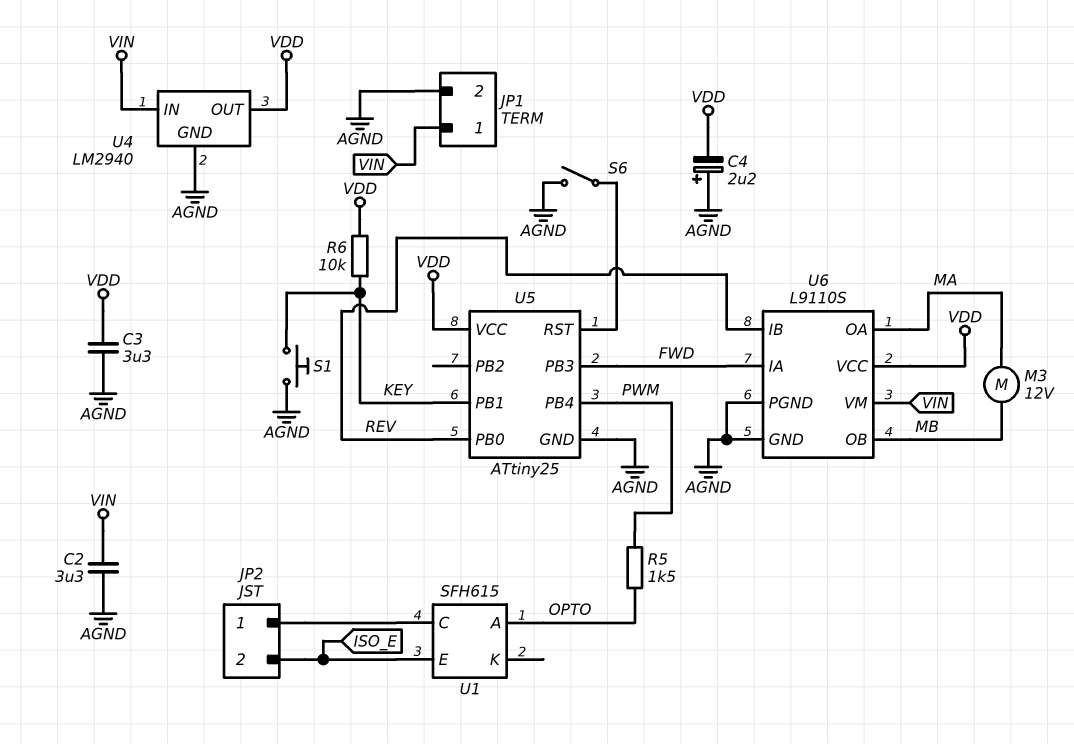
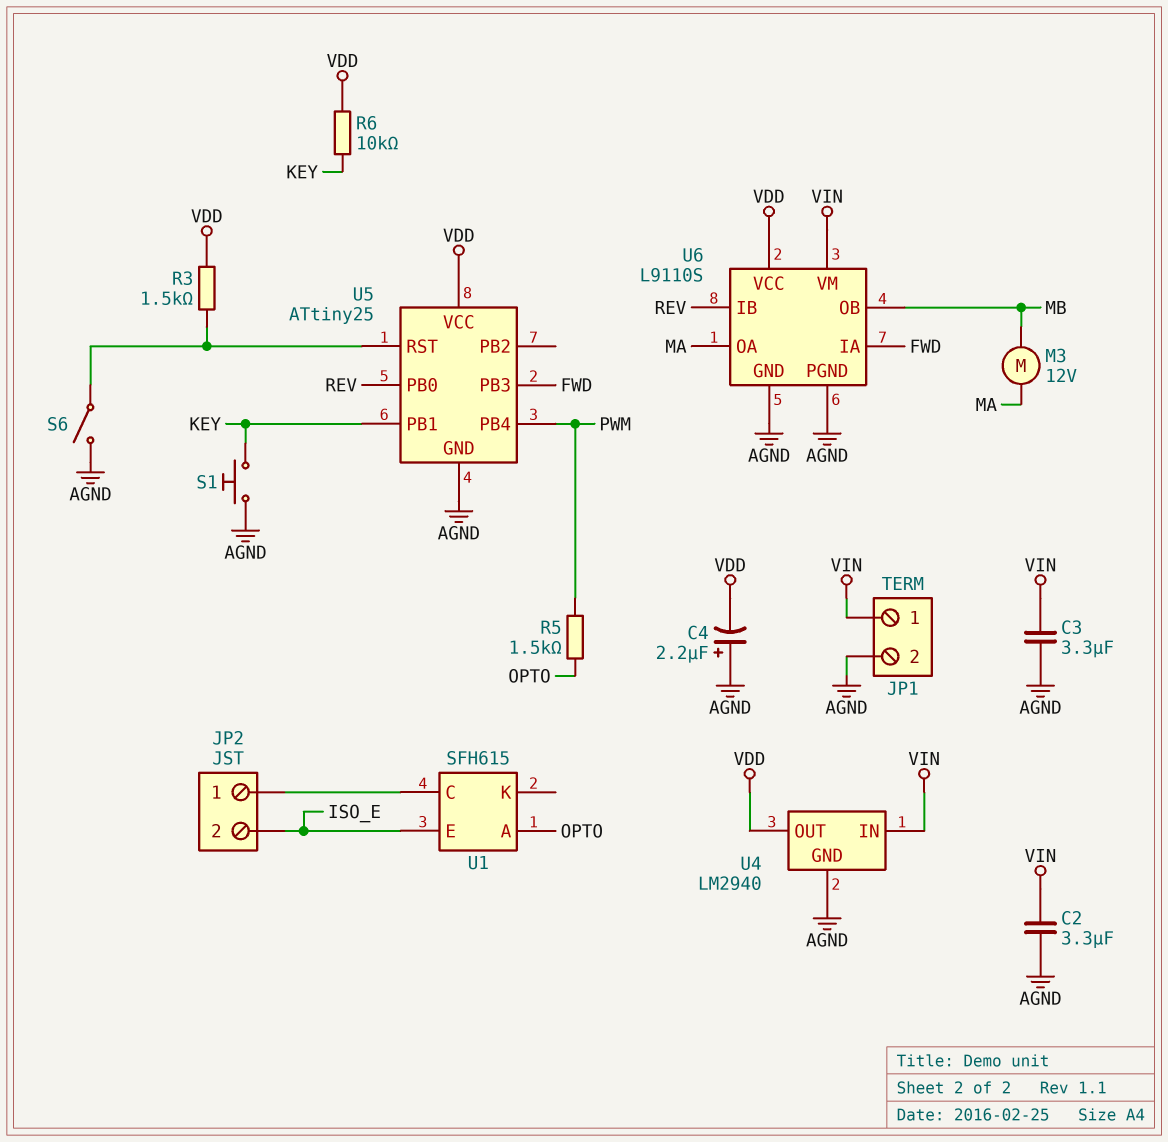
C3: 3.3uF (AGND, VDD) -> 3.3uF (AGND, VIN)
R3: none -> 1.5k (U5/RST, VDD)

